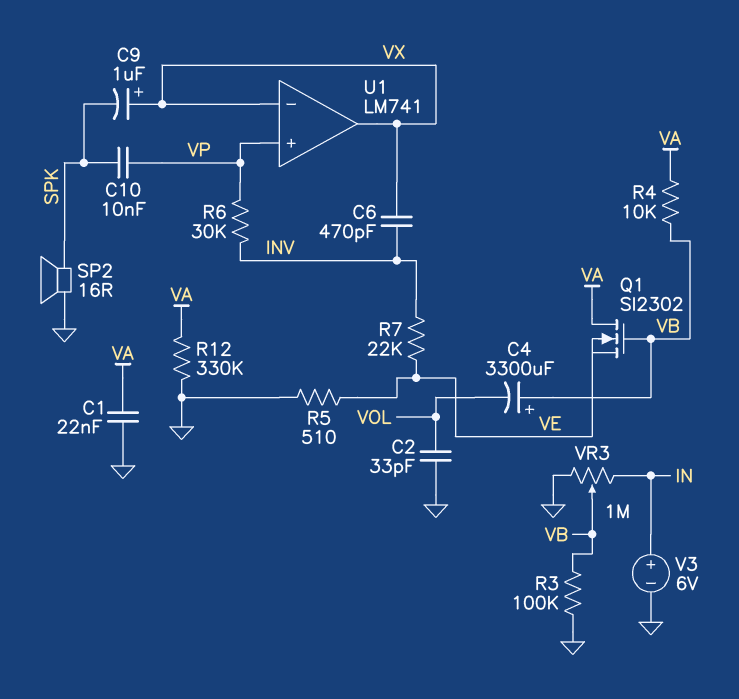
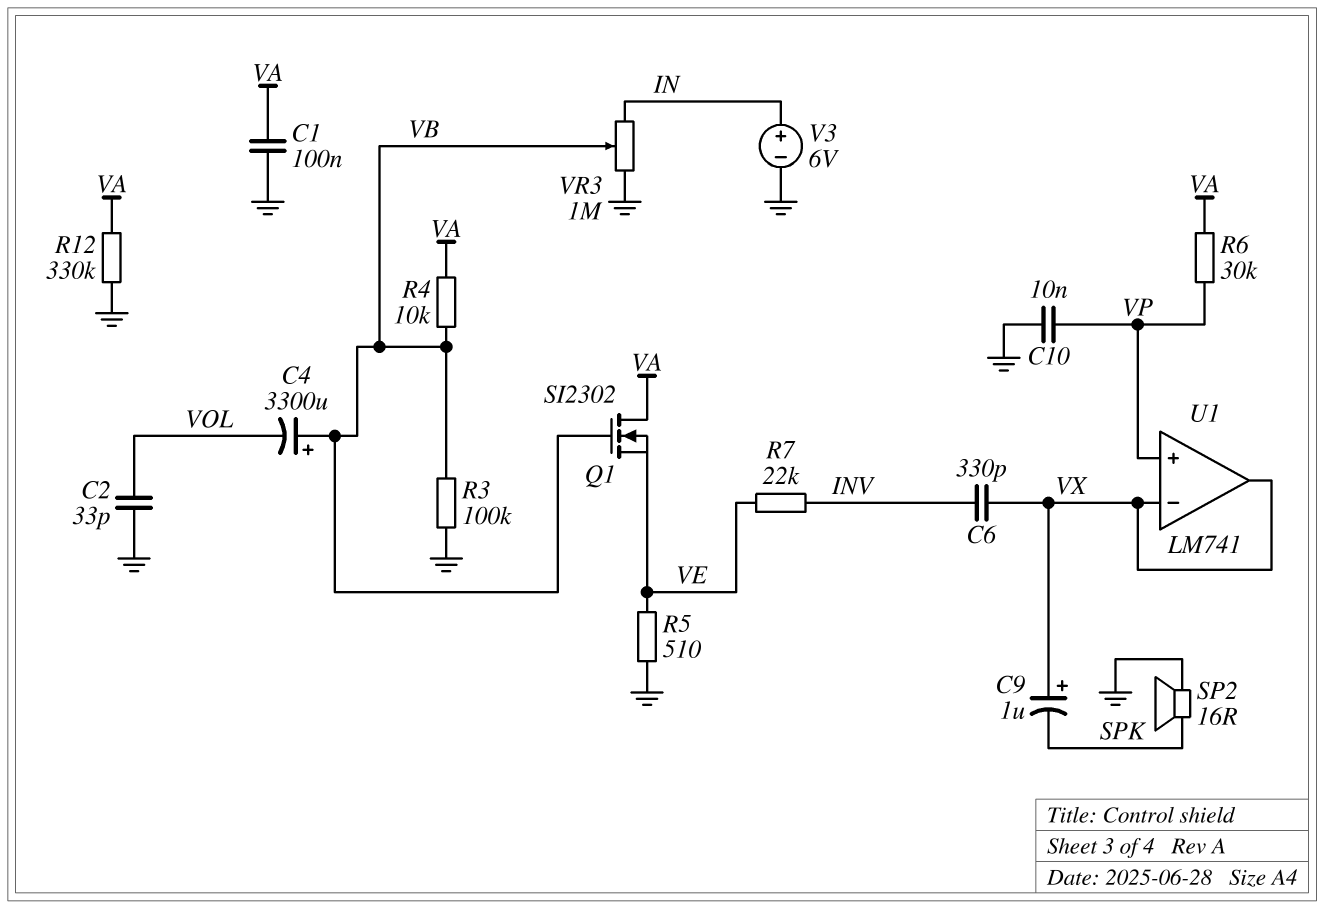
C1: 22nF (GND, VA) -> 100nF (GND, VA)
C6: 470pF (INV, VX) -> 330pF (INV, VX)
C10: 10nF (SPK, VP) -> 10nF (GND, VP)
R6: 30k (INV, VP) -> 30k (VA, VP)

